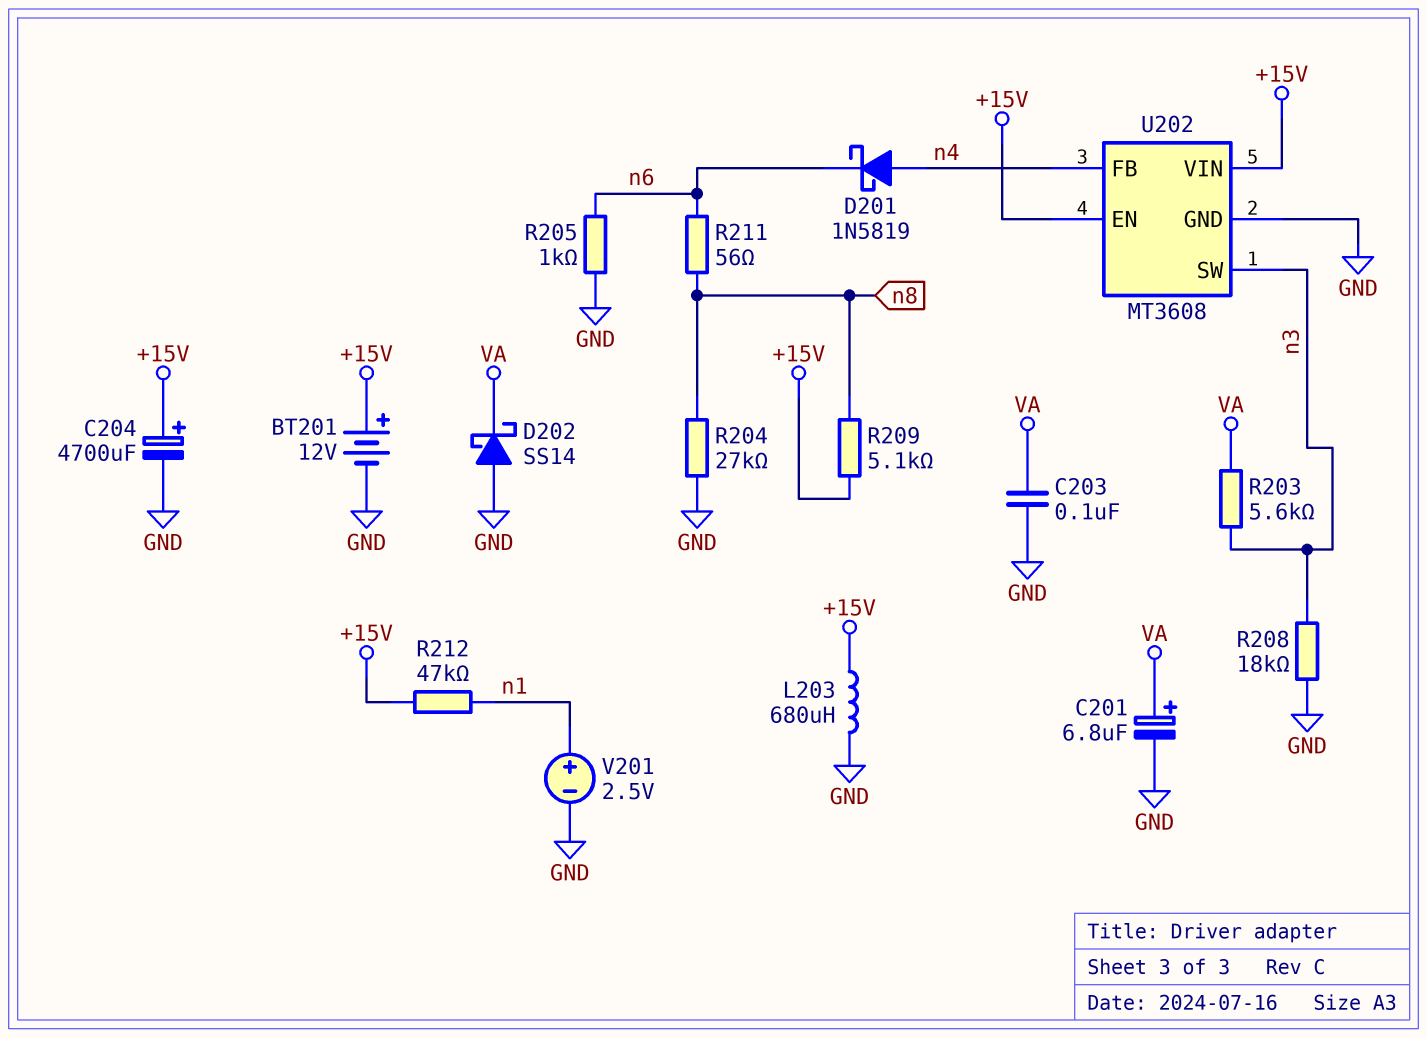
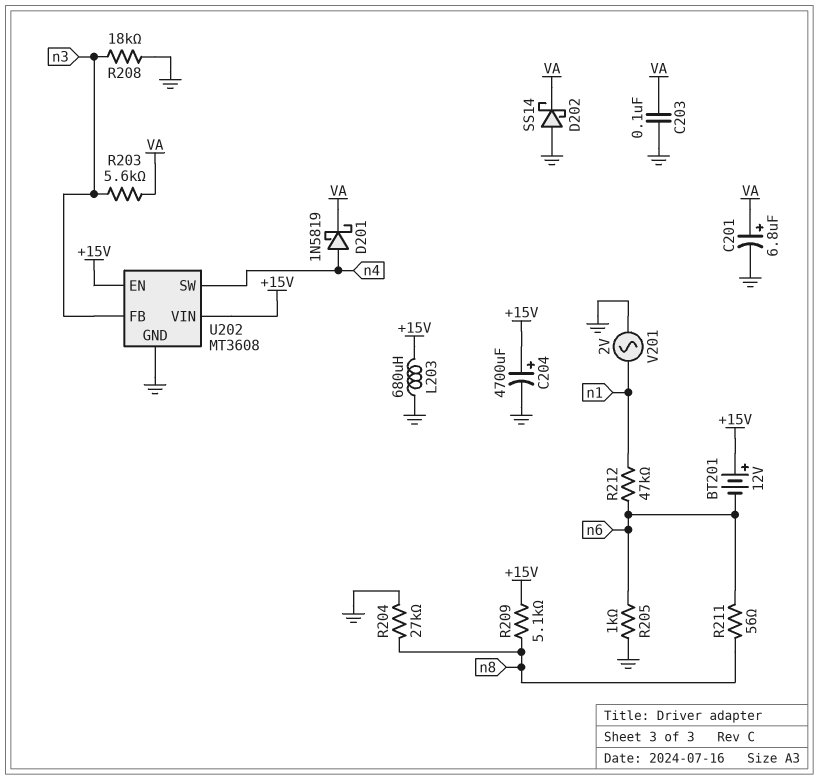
BT201: 12V (plus +15V, minus GND) -> 12V (plus +15V, minus n6)
D201: schottky 1N5819 (A n4, K n6) -> schottky 1N5819 (A n4, K VA)
R212: 47k (+15V, n1) -> 47k (n1, n6)
U202 pin FB: n4 -> n3
U202 pin SW: n3 -> n4
V201: 2.5V (plus n1, minus GND) -> AC 2V (GND, n1)

